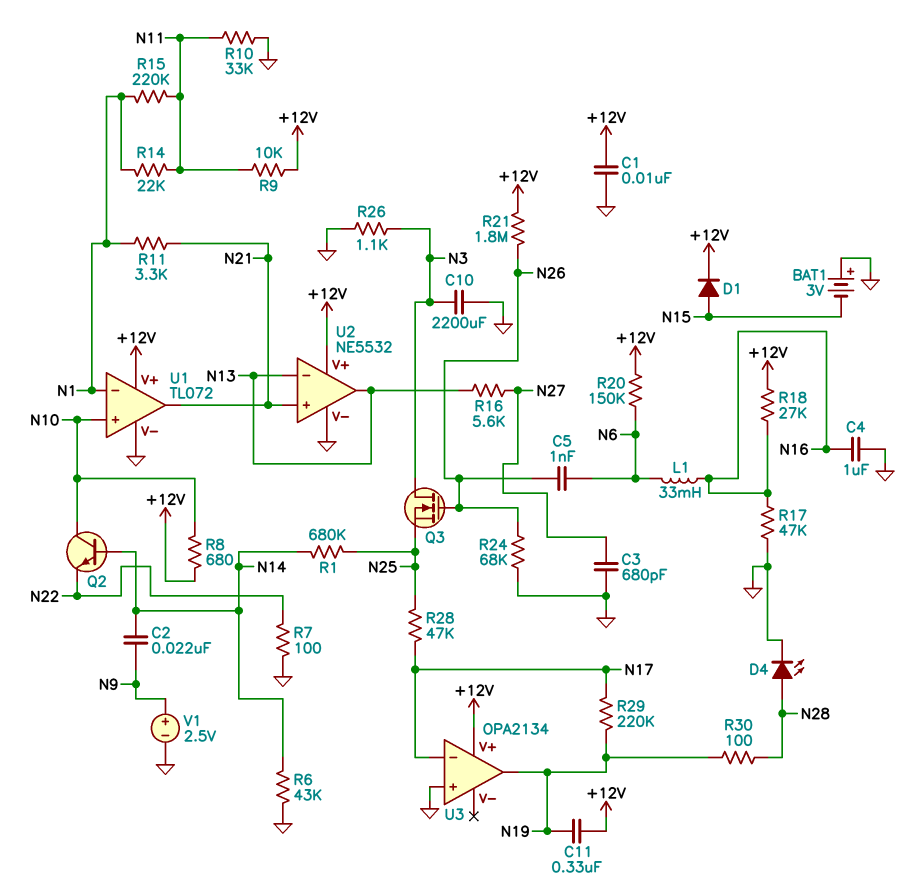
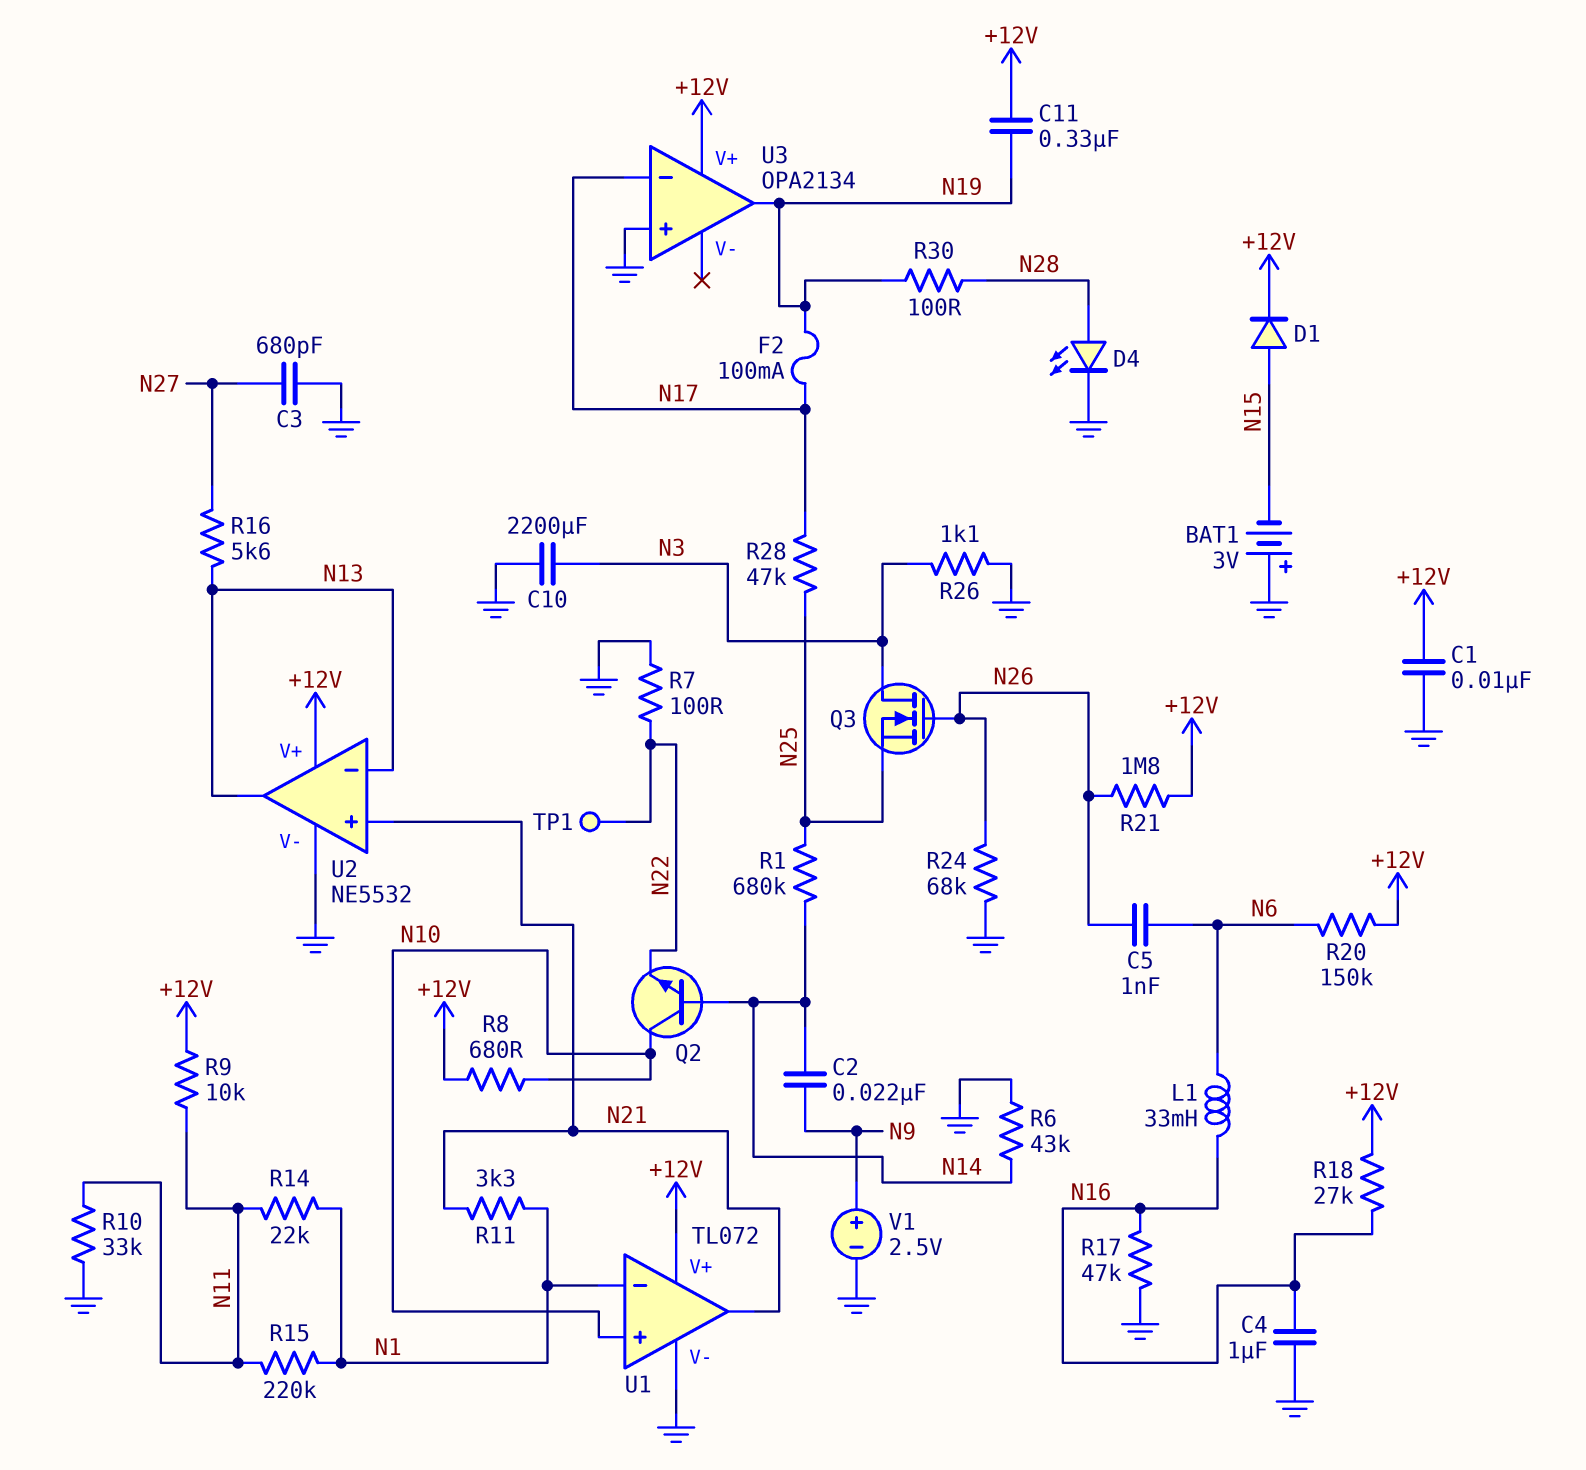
F2: none -> 100mA (N17, N19)
R29: 220k (N17, N19) -> none
TP1: none -> test point (N22)

